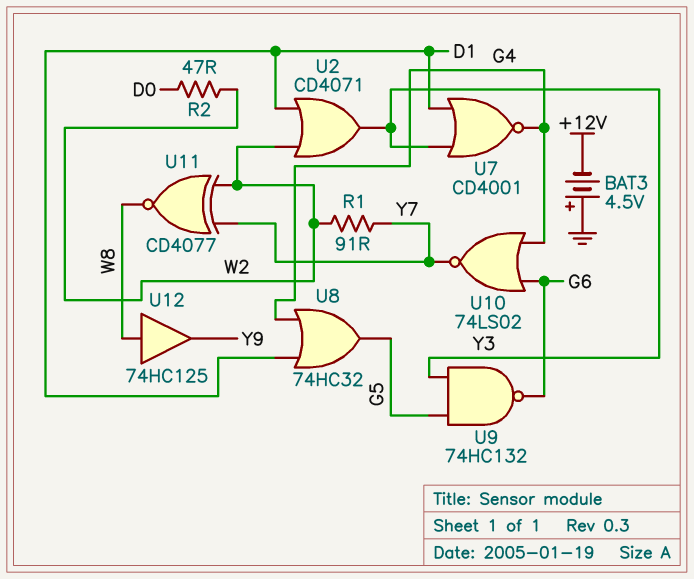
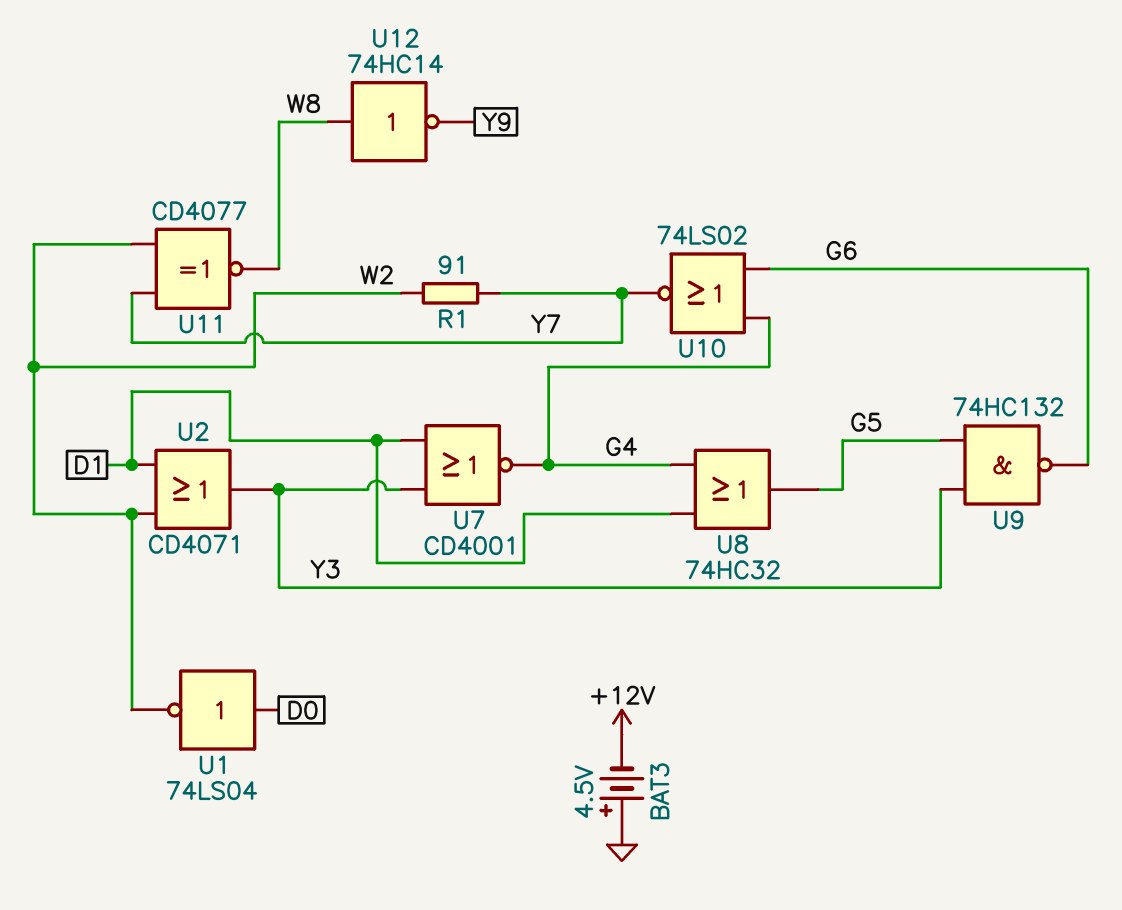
R2: 47 (D0, W2) -> none
U1: none -> NOT 74LS04 (in D0, out W2)
U12: buffer 74HC125 (in W8, out Y9) -> NOT 74HC14 (in W8, out Y9)

